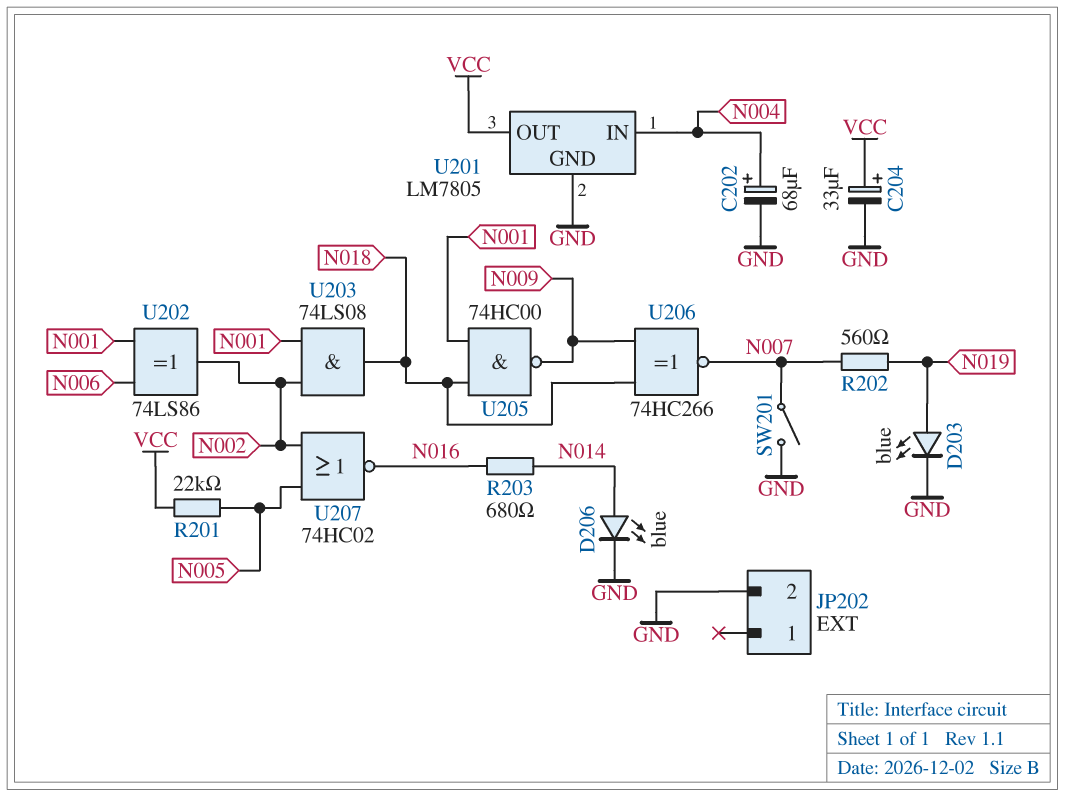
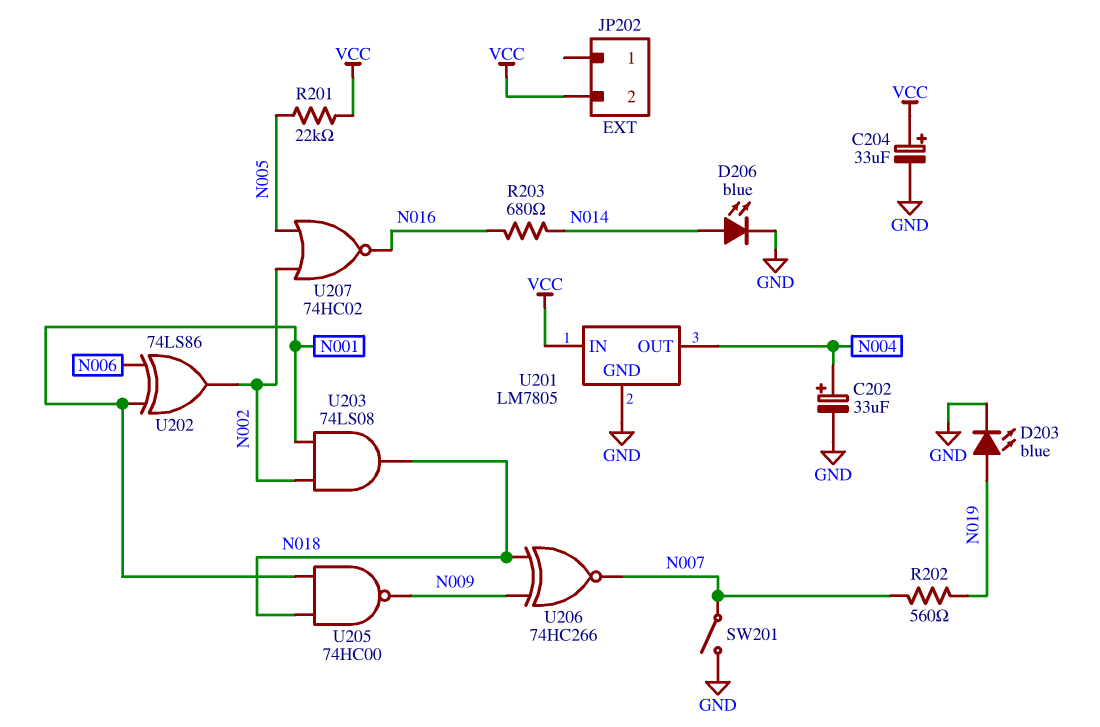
C202: 68uF (plus N004, minus GND) -> 33uF (plus N004, minus GND)
JP202 pin 2: GND -> VCC
U201 pin IN: N004 -> VCC
U201 pin OUT: VCC -> N004

